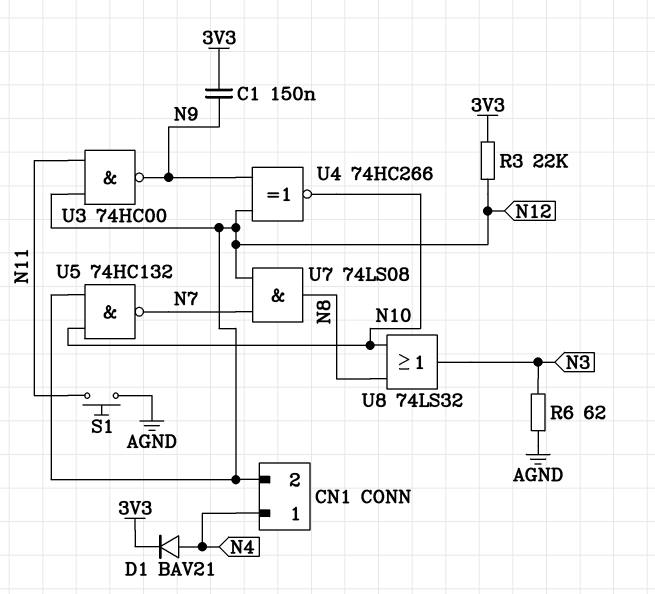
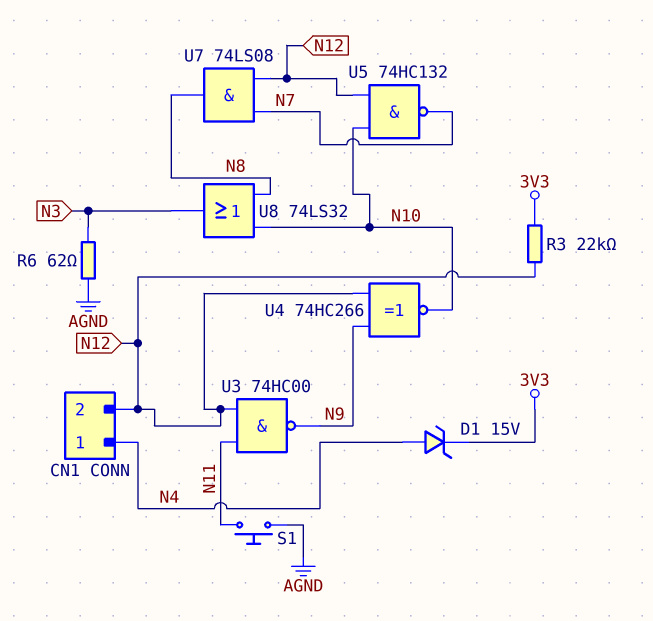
C1: 150nF (3V3, N9) -> none
D1: diode BAV21 (A N4, K 3V3) -> zener 15V (A N4, K 3V3)

